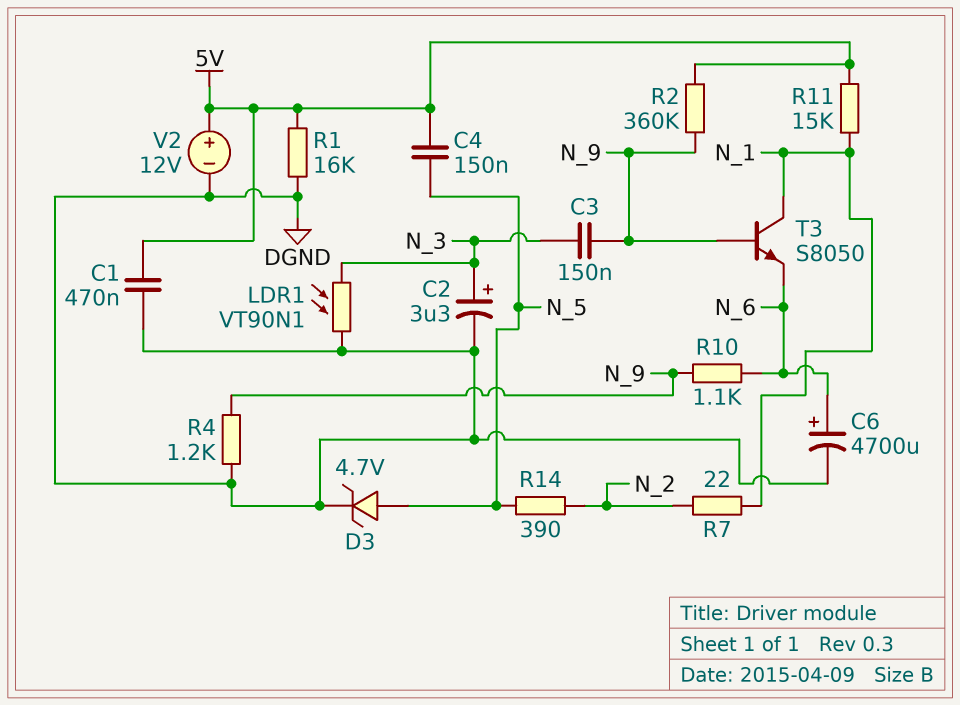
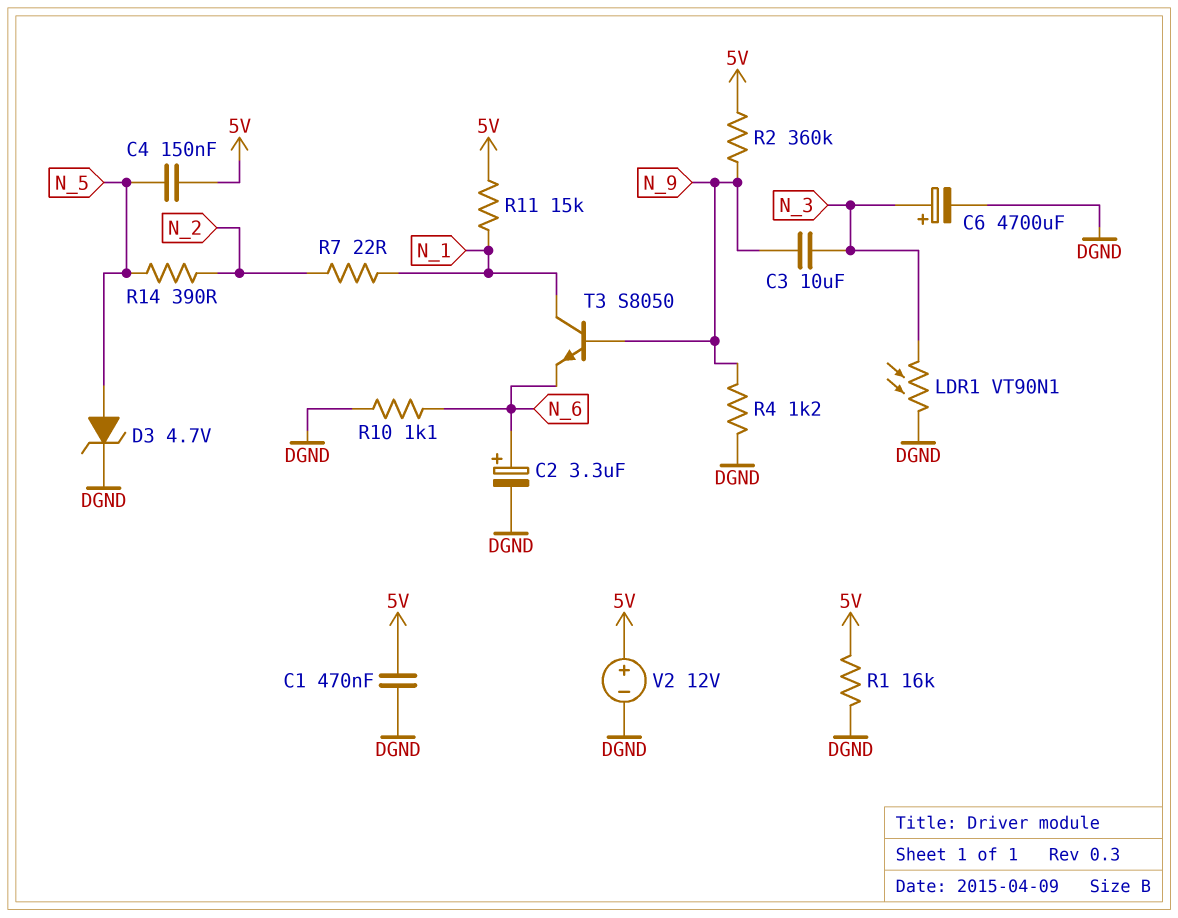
C2: 3.3uF (plus N_3, minus DGND) -> 3.3uF (plus N_6, minus DGND)
C3: 150nF (N_3, N_9) -> 10uF (N_3, N_9)
C6: 4700uF (plus N_6, minus DGND) -> 4700uF (plus N_3, minus DGND)
R10: 1.1k (N_6, N_9) -> 1.1k (DGND, N_6)

